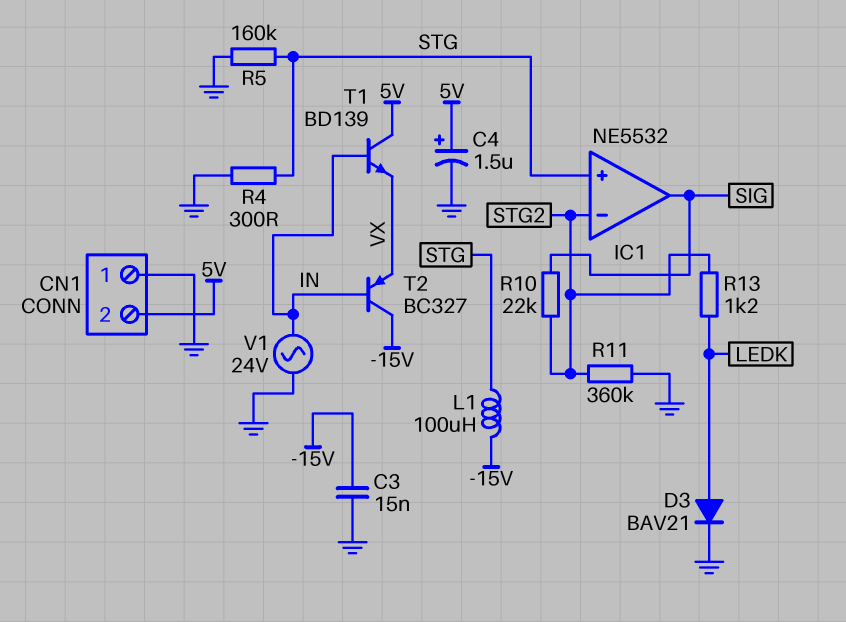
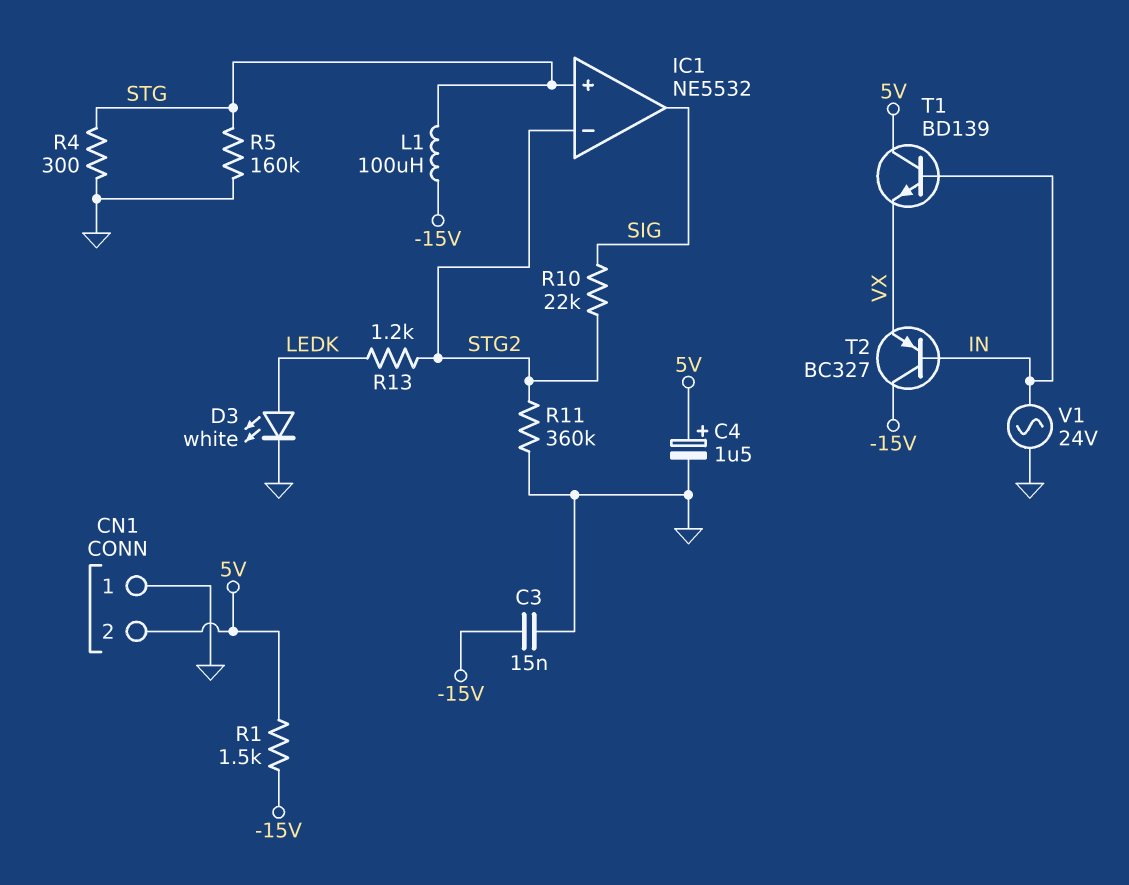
D3: diode BAV21 (A LEDK, K GND) -> LED white (A LEDK, K GND)
R1: none -> 1.5k (-15V, 5V)

